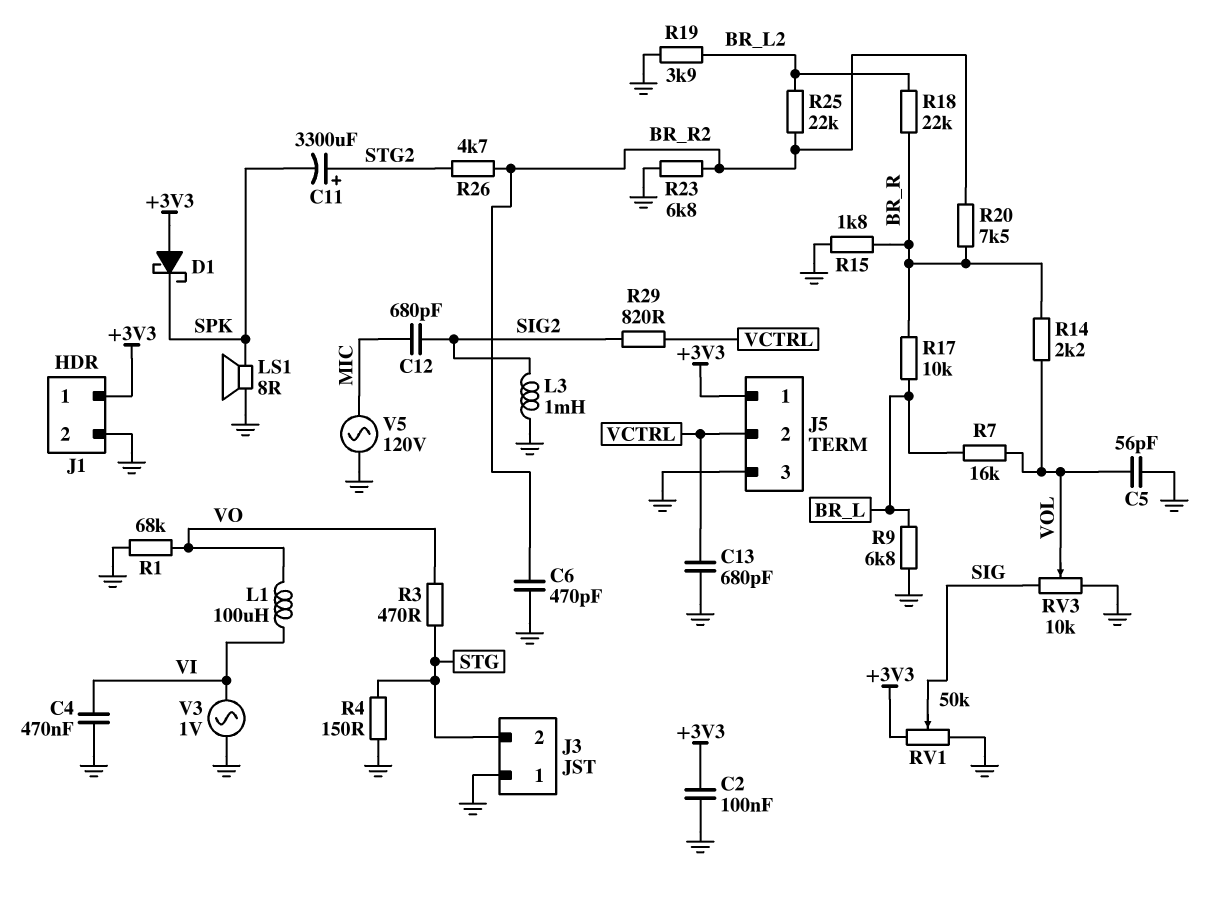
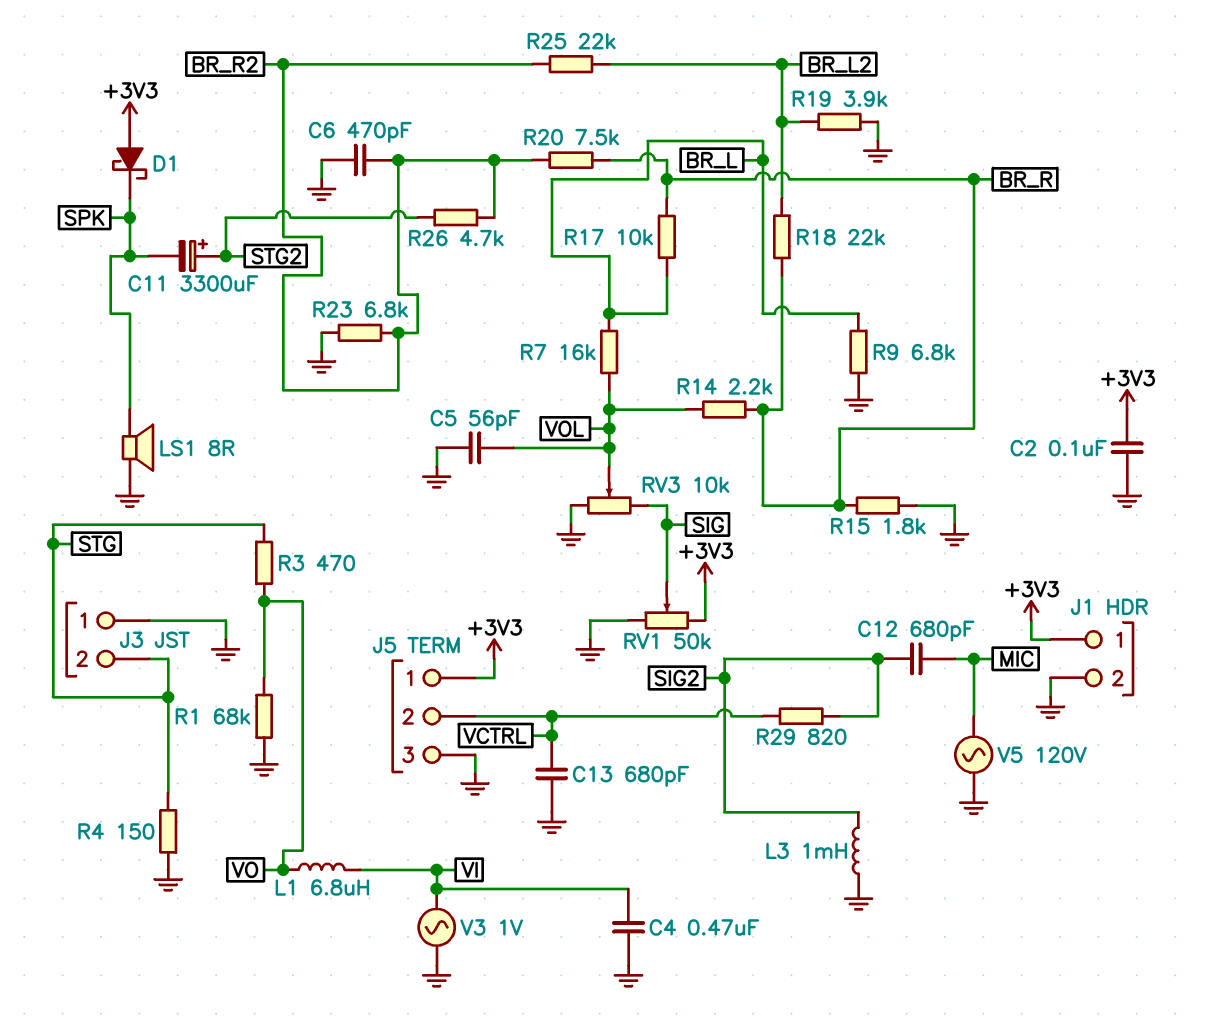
L1: 100uH (VI, VO) -> 6.8uH (VI, VO)

